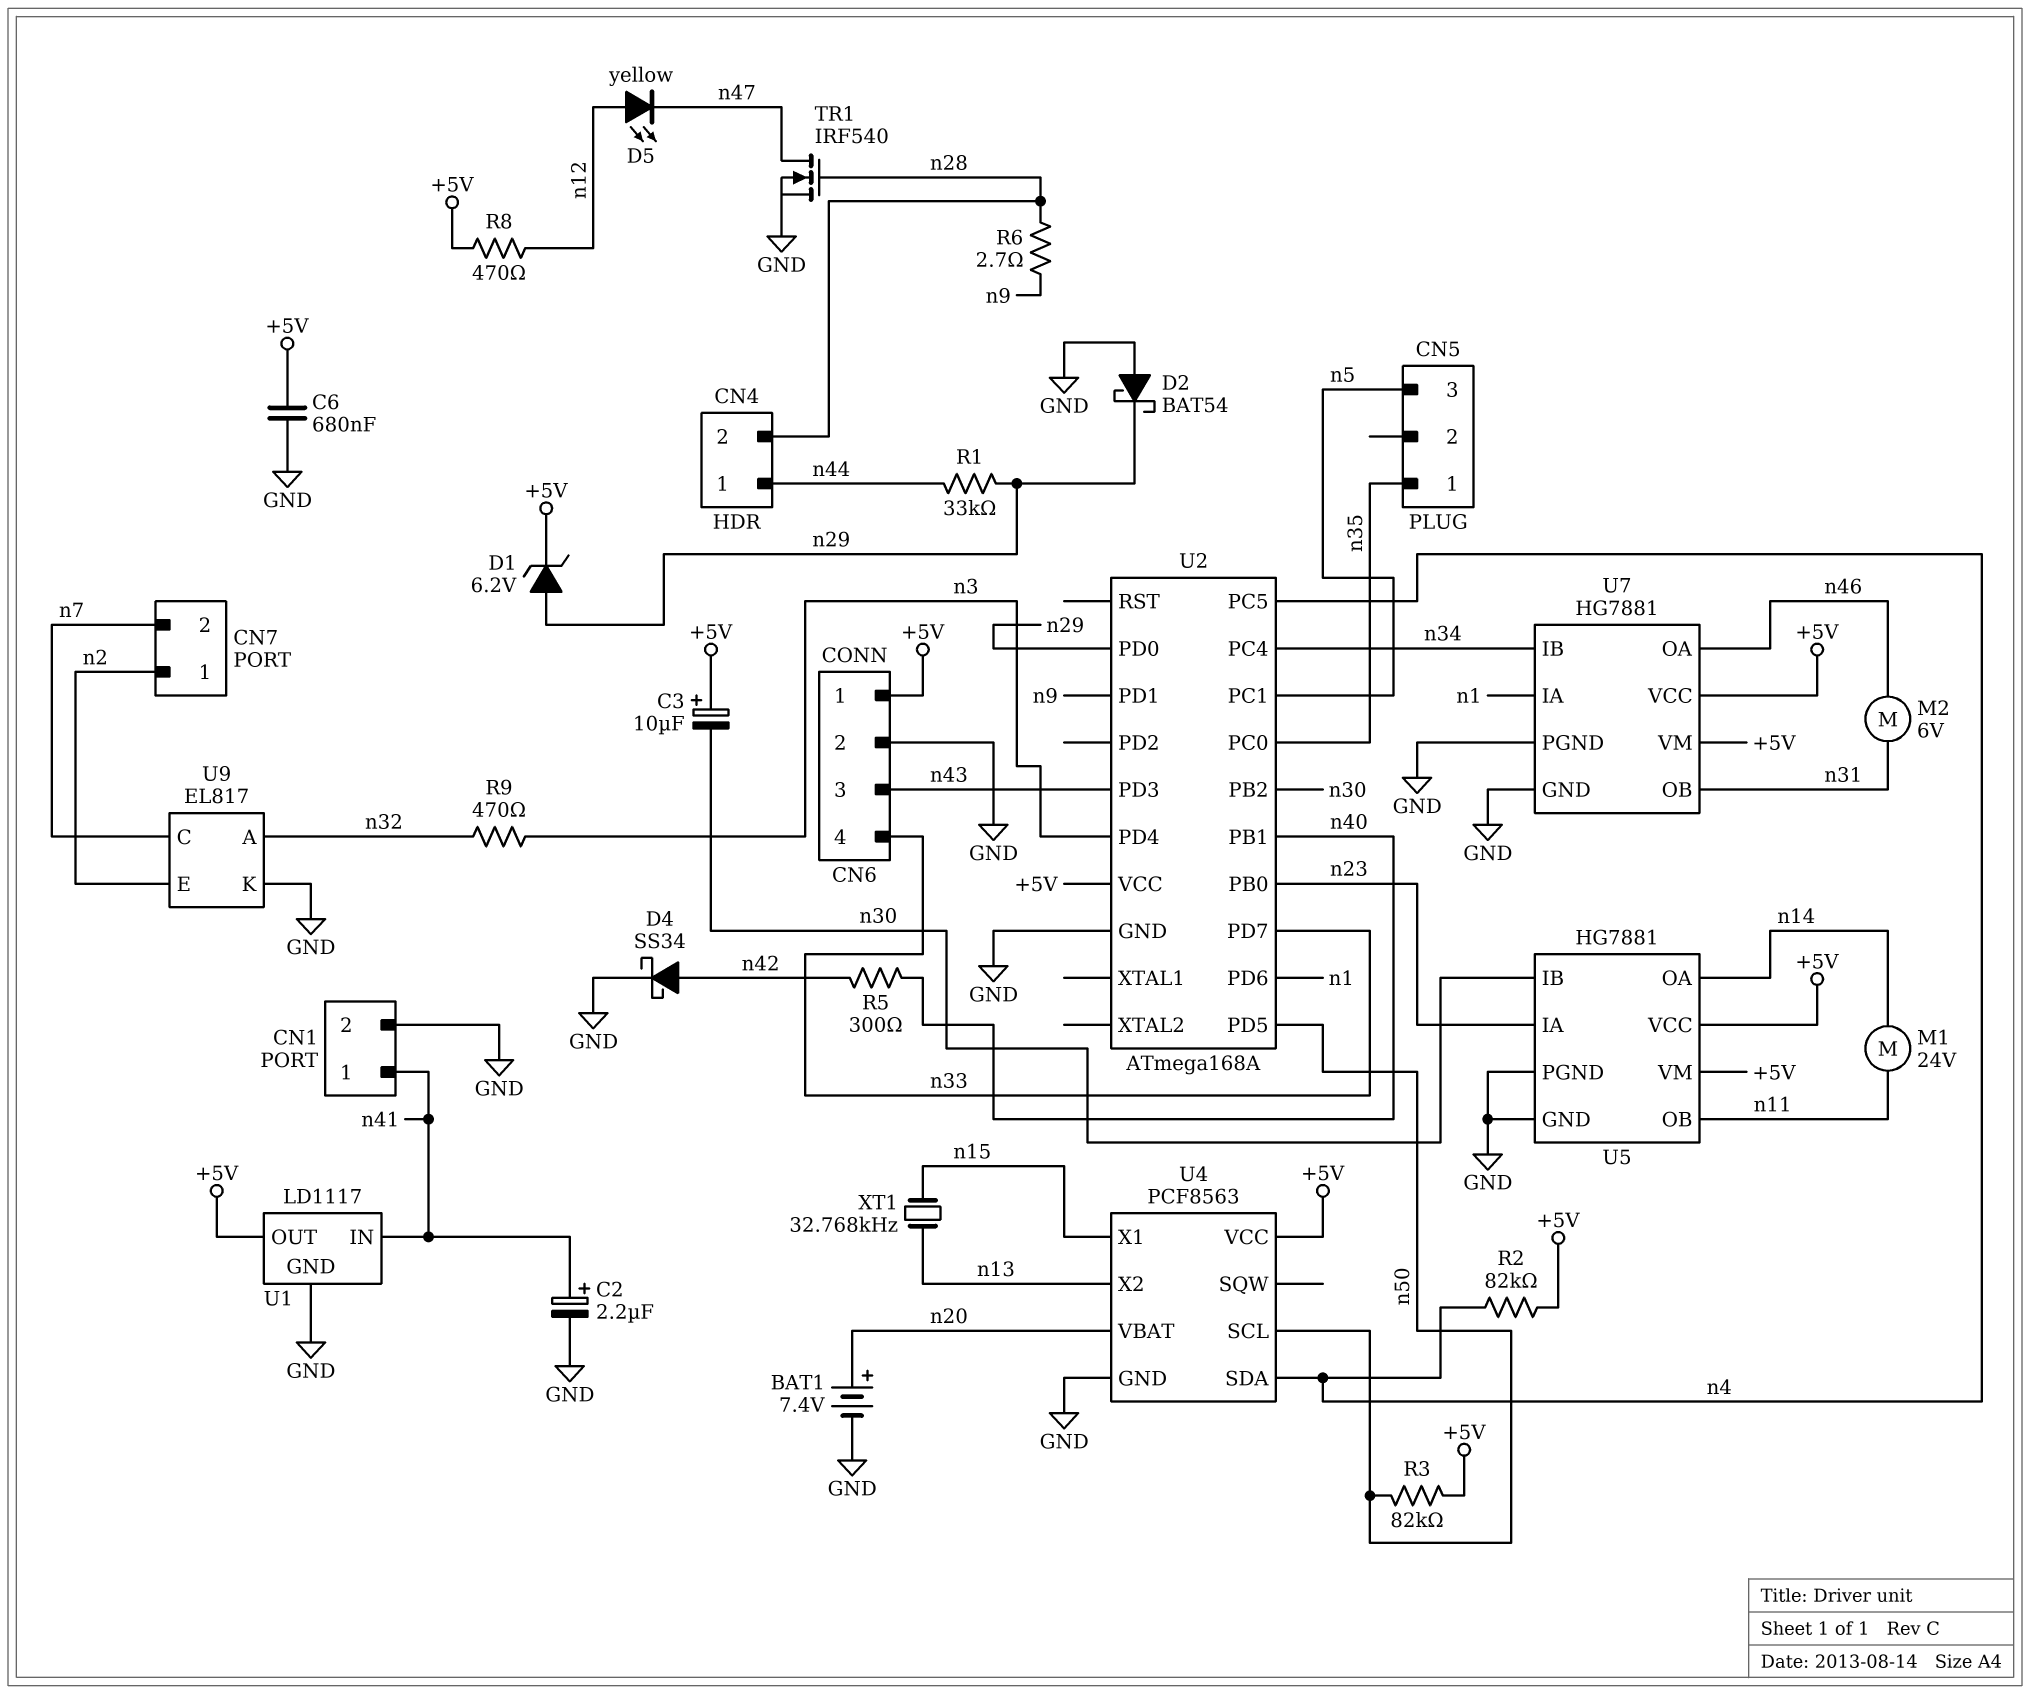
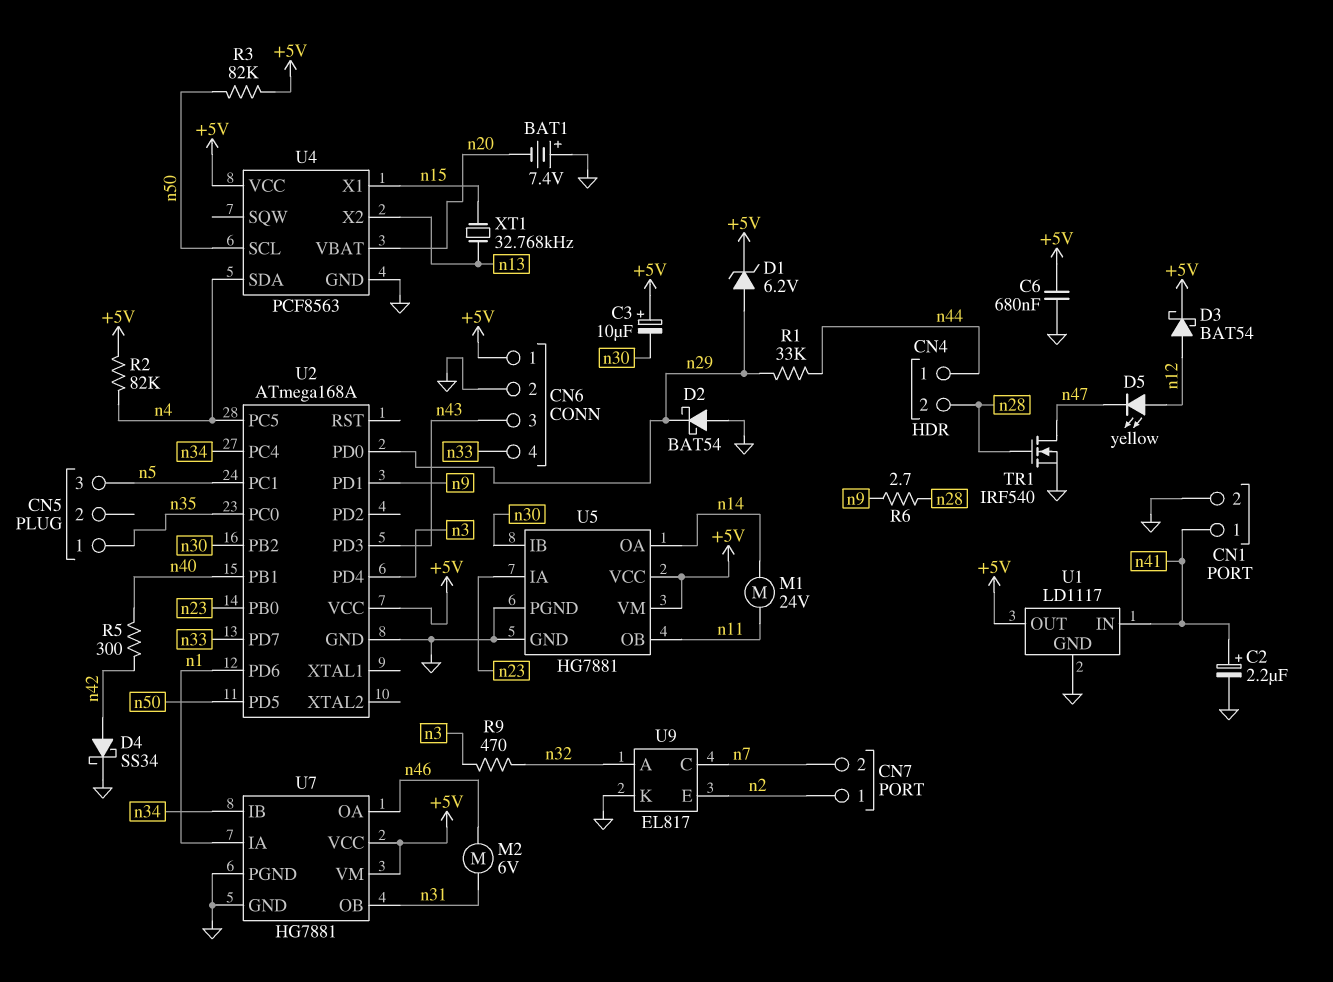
BAT1: 7.4V (plus n20, minus GND) -> 7.4V (plus GND, minus n20)
D3: none -> schottky BAT54 (A n12, K +5V)
R8: 470 (+5V, n12) -> none

